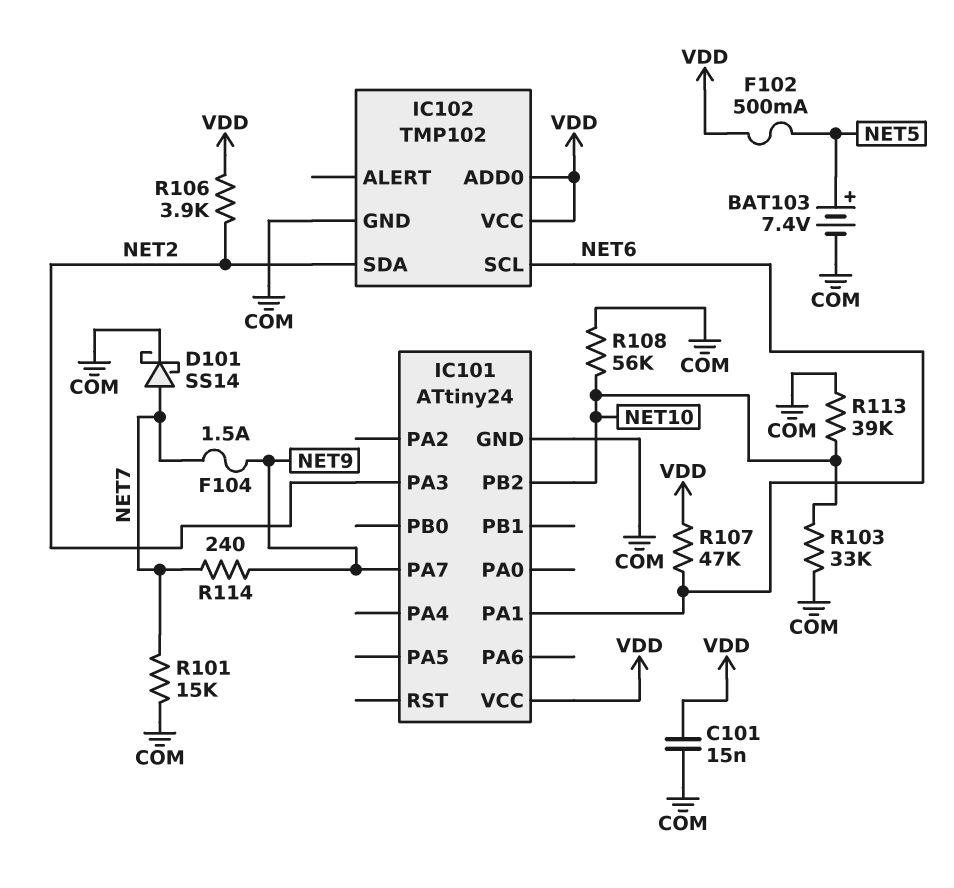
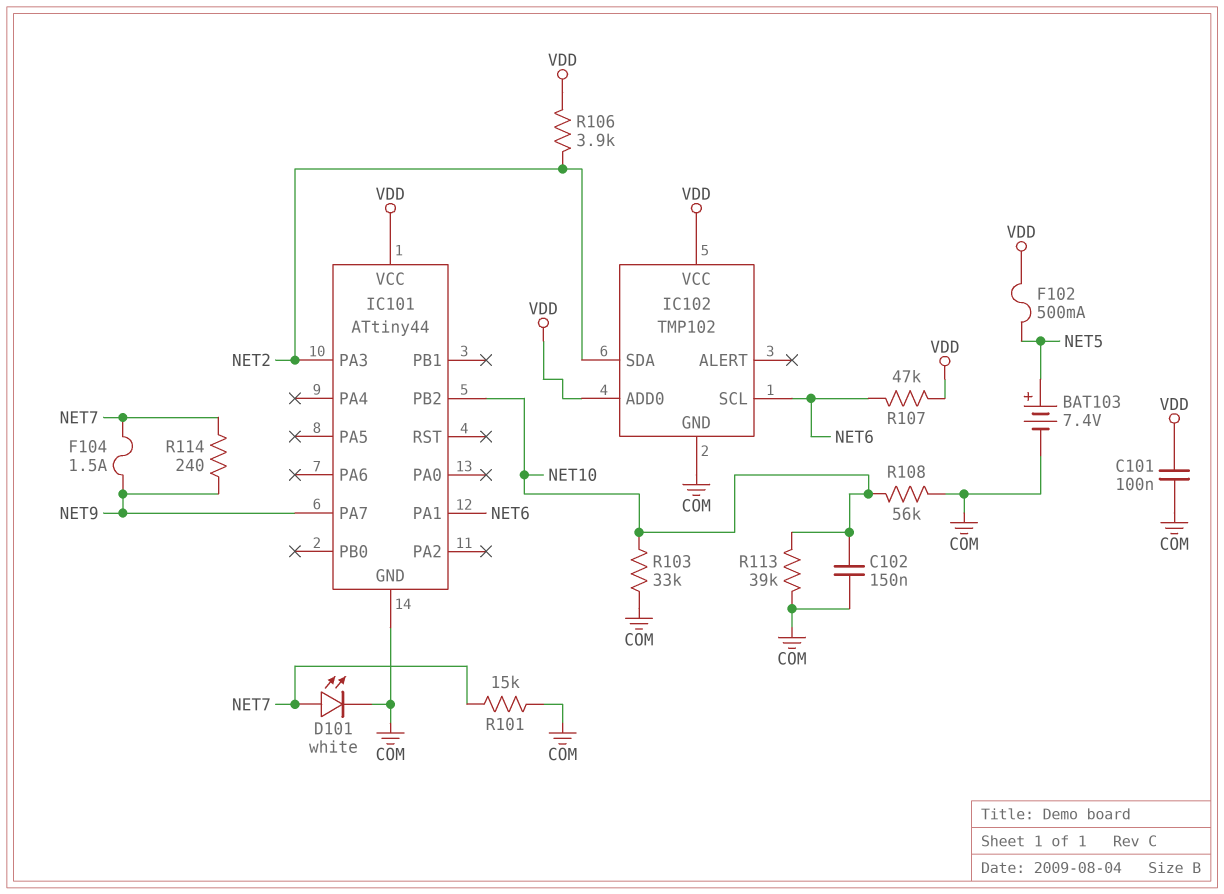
C101: 15nF (COM, VDD) -> 100nF (COM, VDD)
C102: none -> 150nF (COM, NET10)
D101: schottky SS14 (A NET7, K COM) -> LED white (A NET7, K COM)
IC101: ATtiny24 -> ATtiny44

